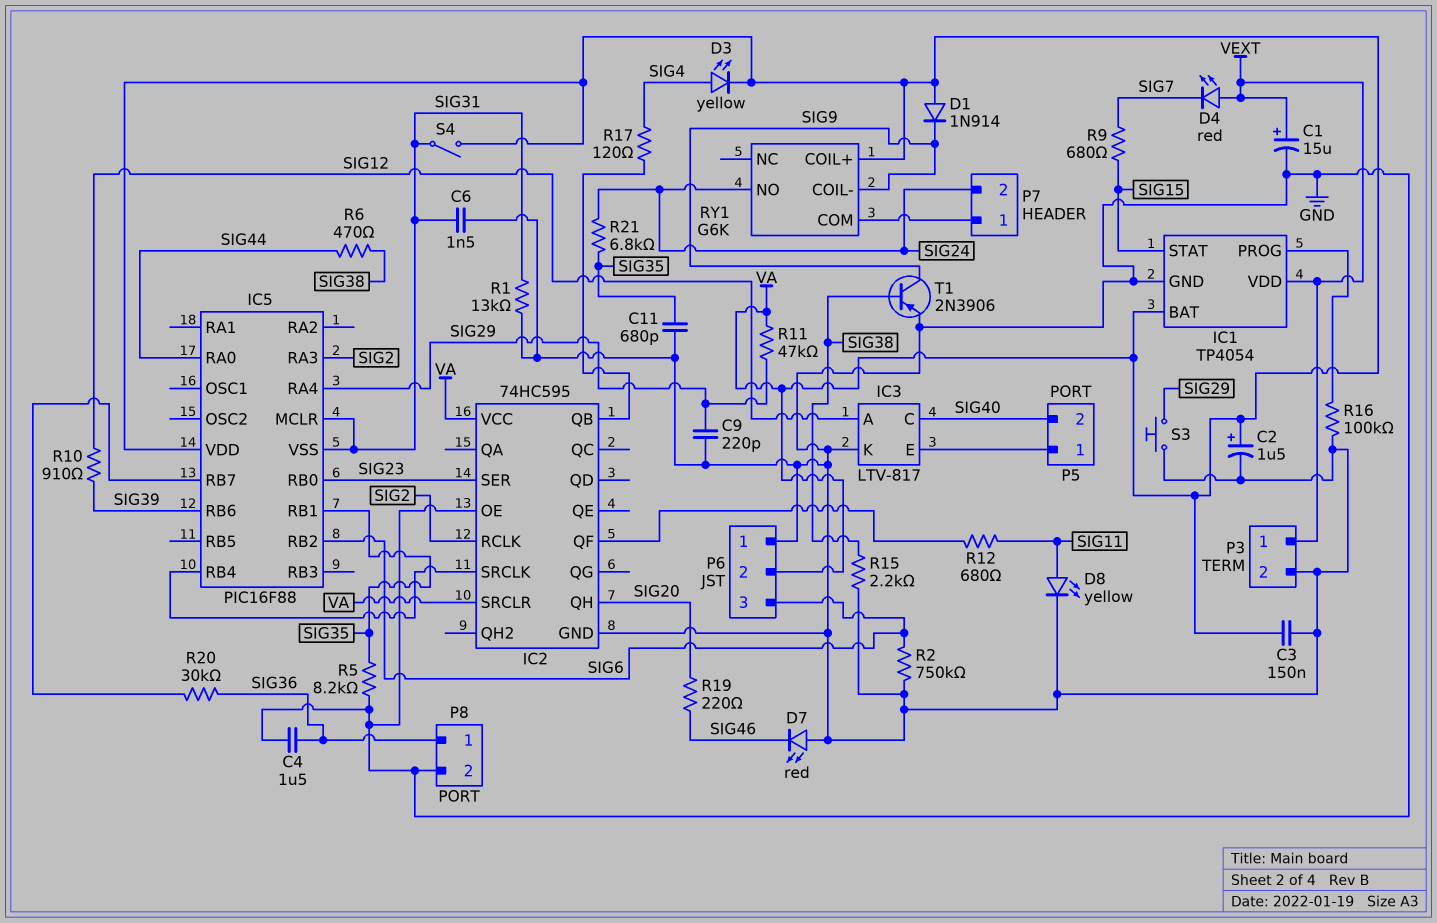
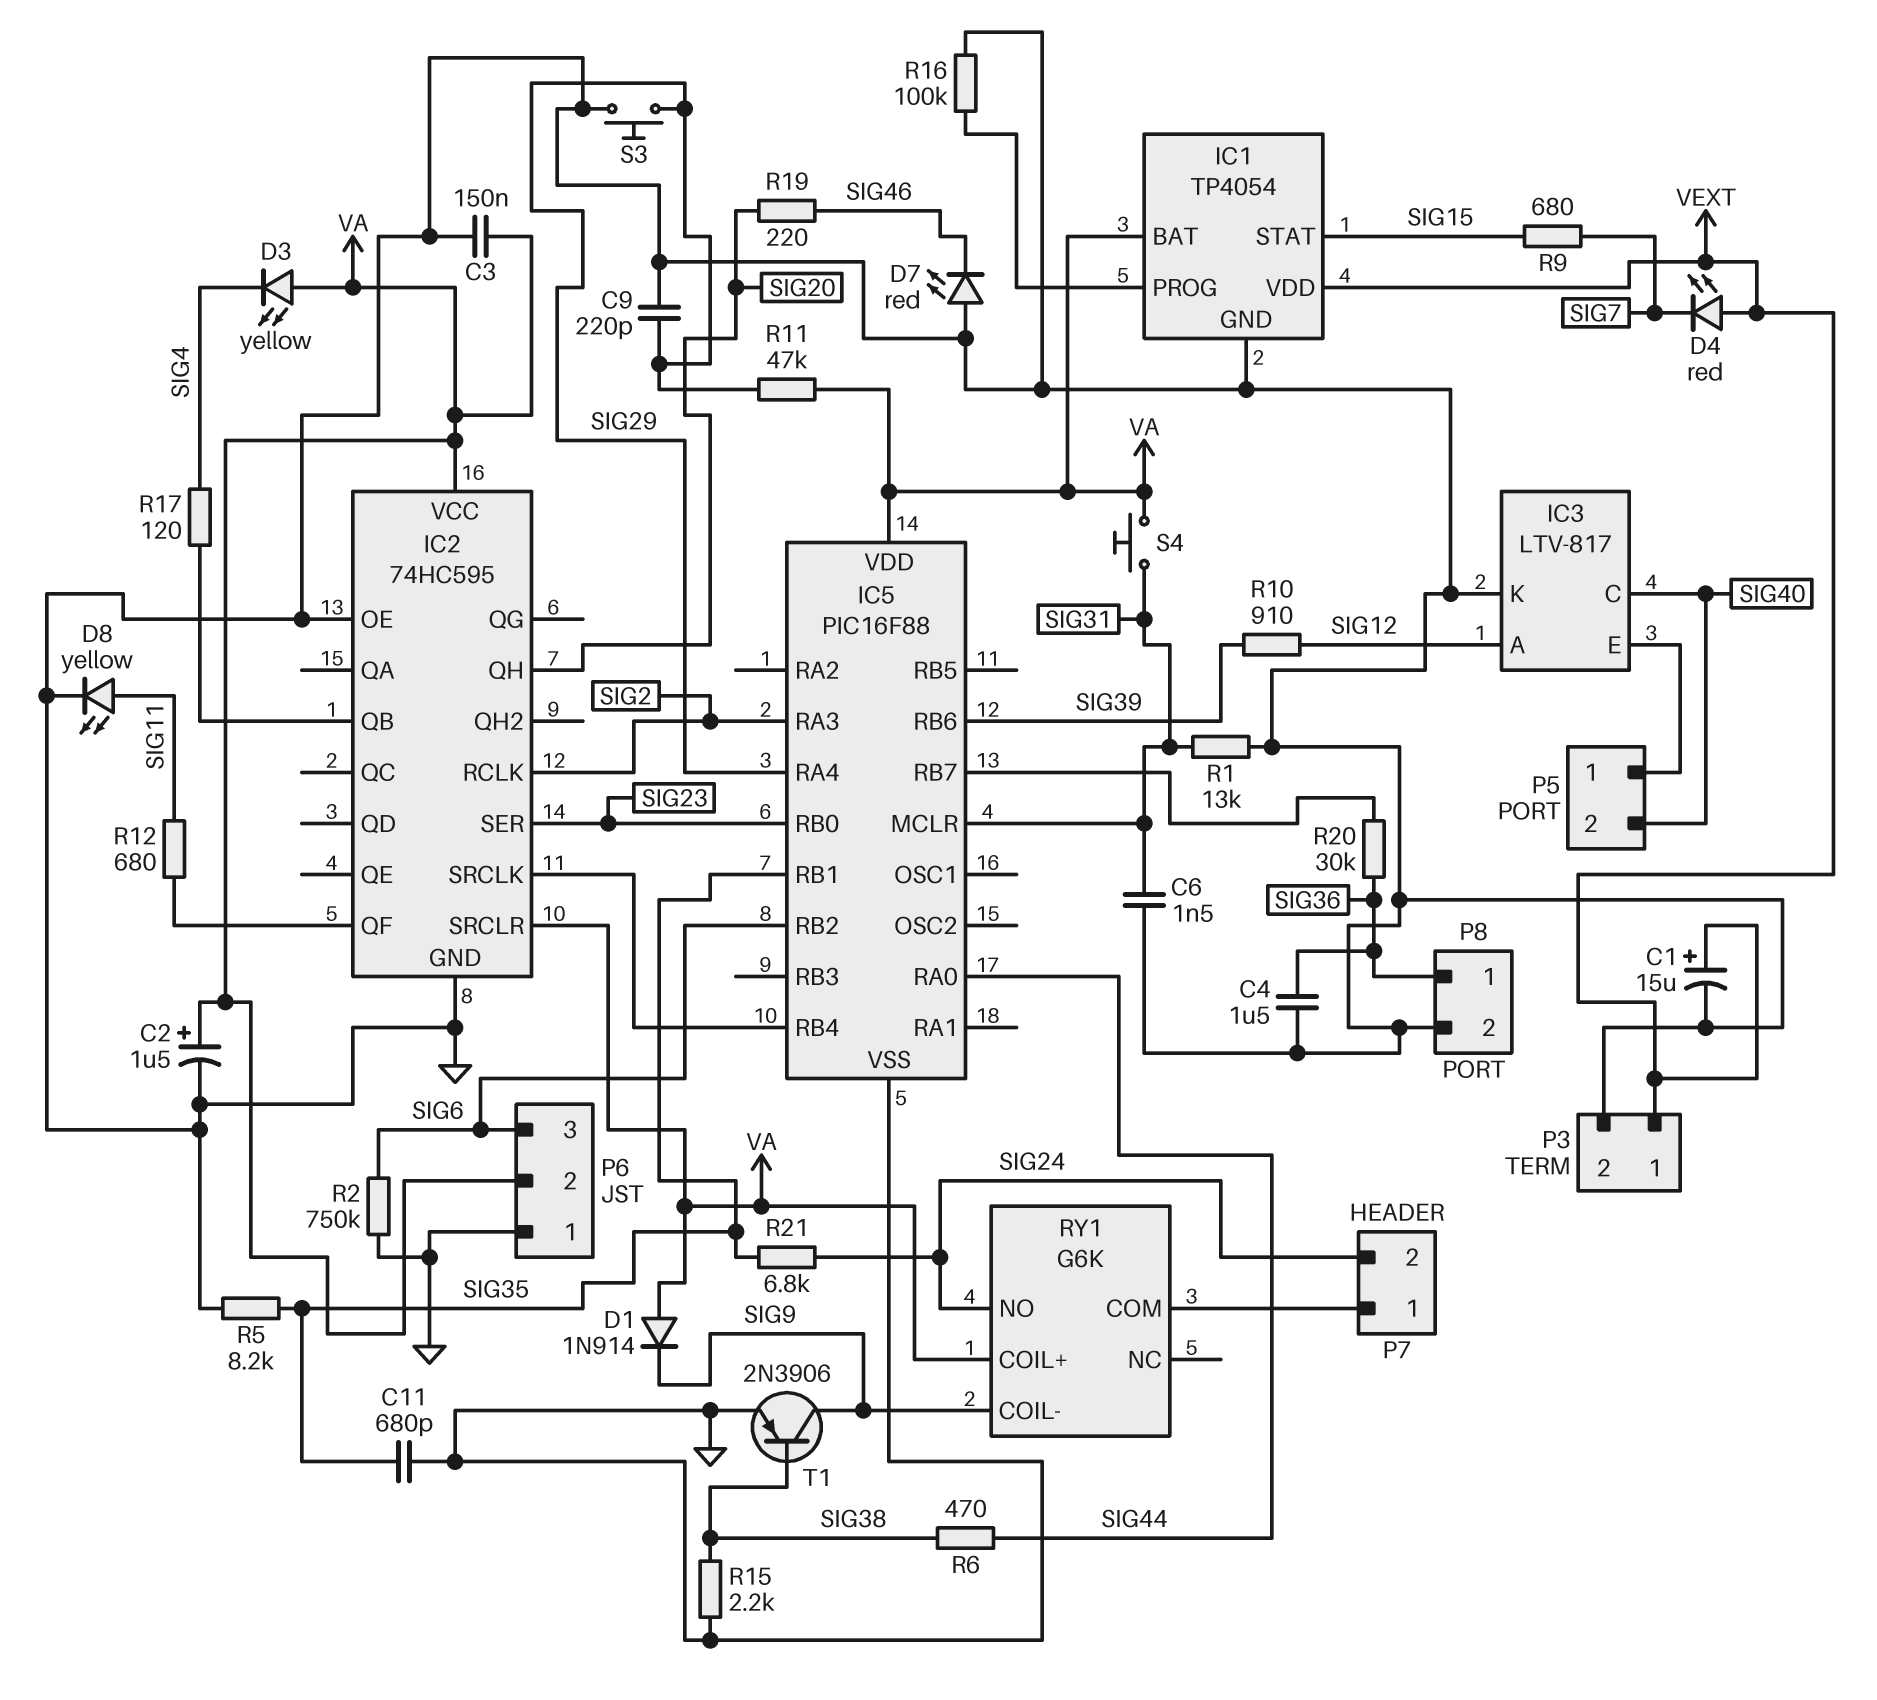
D3: LED yellow (A SIG4, K VA) -> LED yellow (A VA, K SIG4)
IC5 pin VSS: SIG31 -> GND
S4: switch (SIG31, VA) -> button (SIG31, VA)

